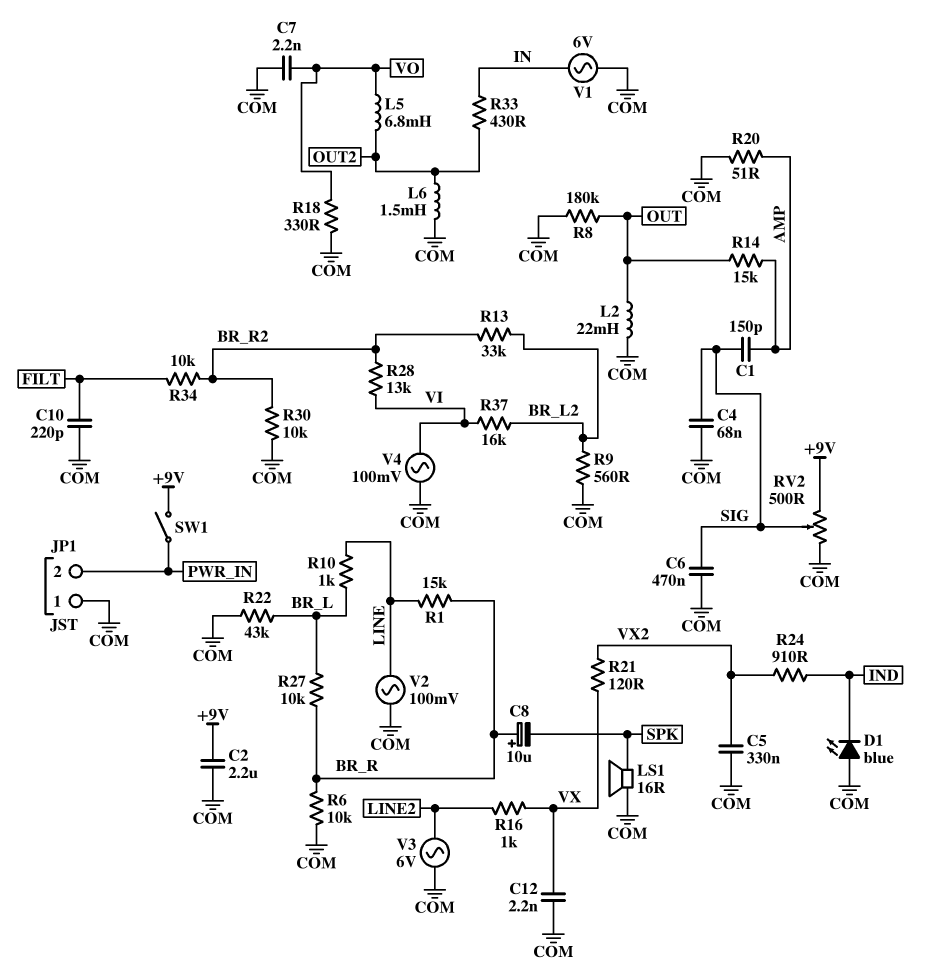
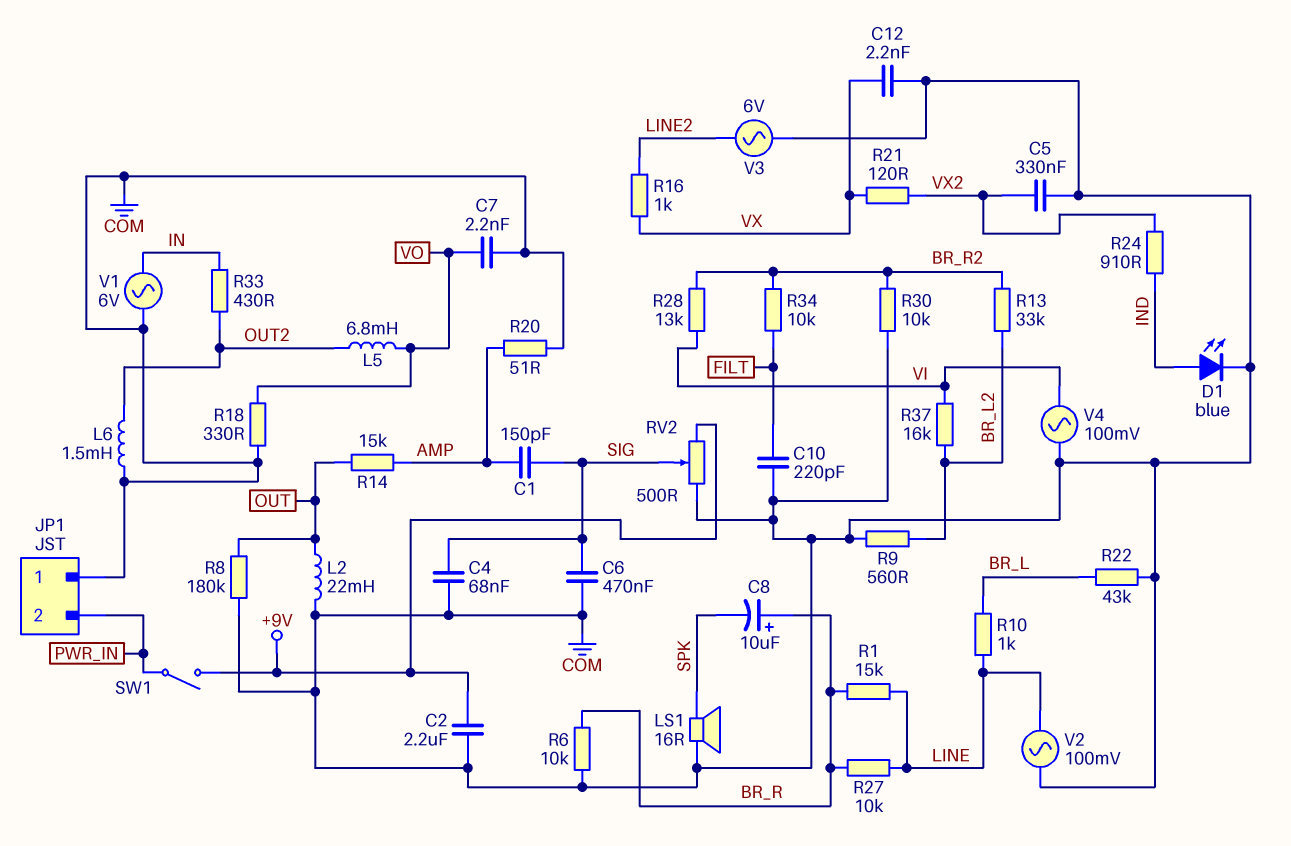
D1: LED blue (A COM, K IND) -> LED blue (A IND, K COM)
R27: 10k (BR_L, BR_R) -> 10k (BR_R, LINE)

